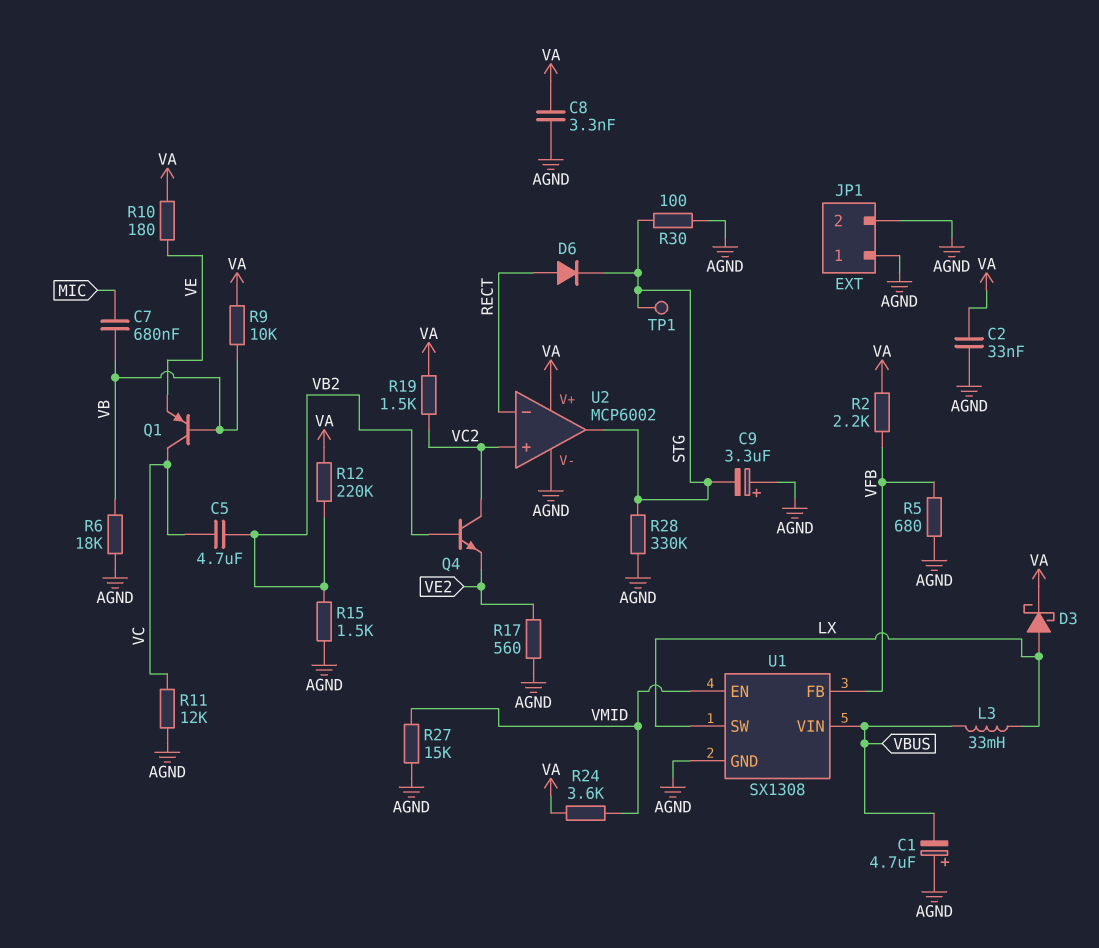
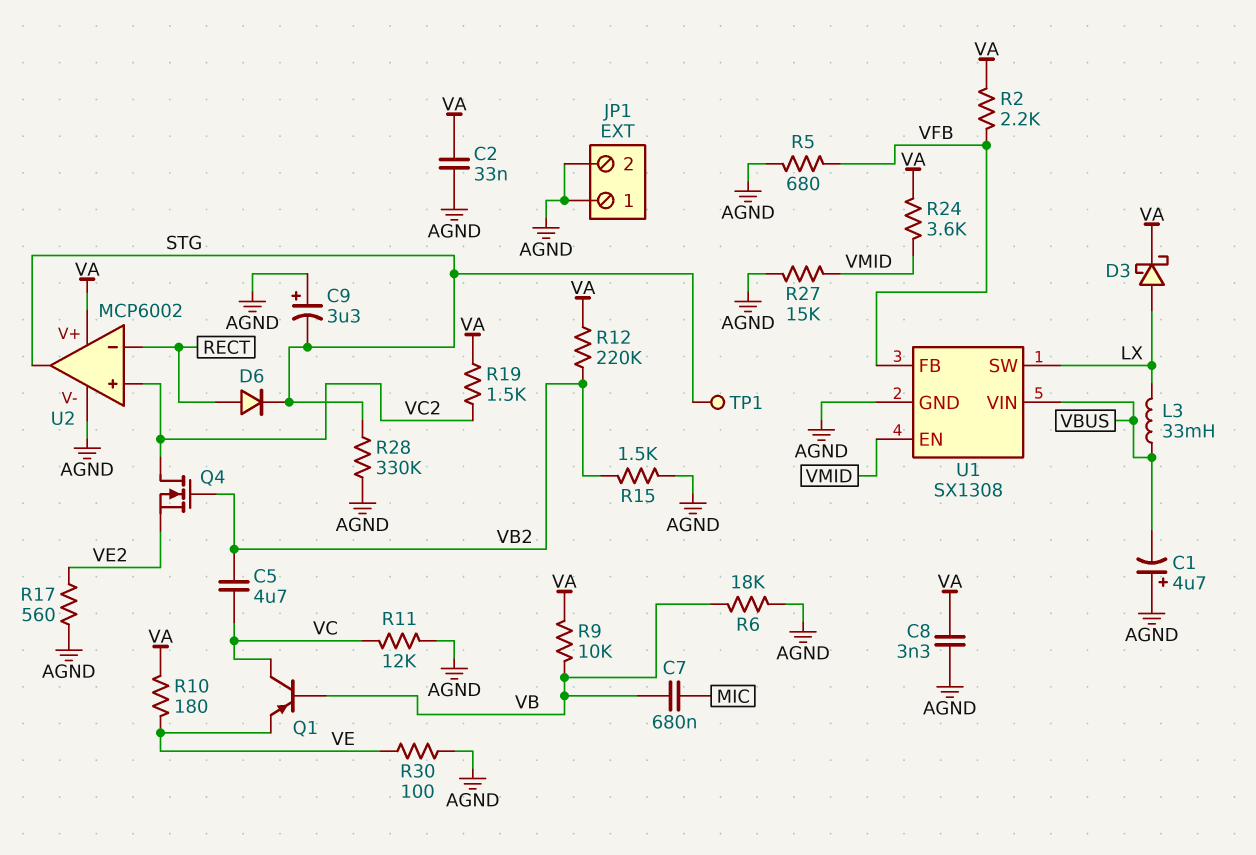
Q4: NPN (B VB2, C VC2, E VE2) -> NMOS (G VB2, D VC2, S VE2)
R30: 100 (AGND, STG) -> 100 (AGND, VE)

